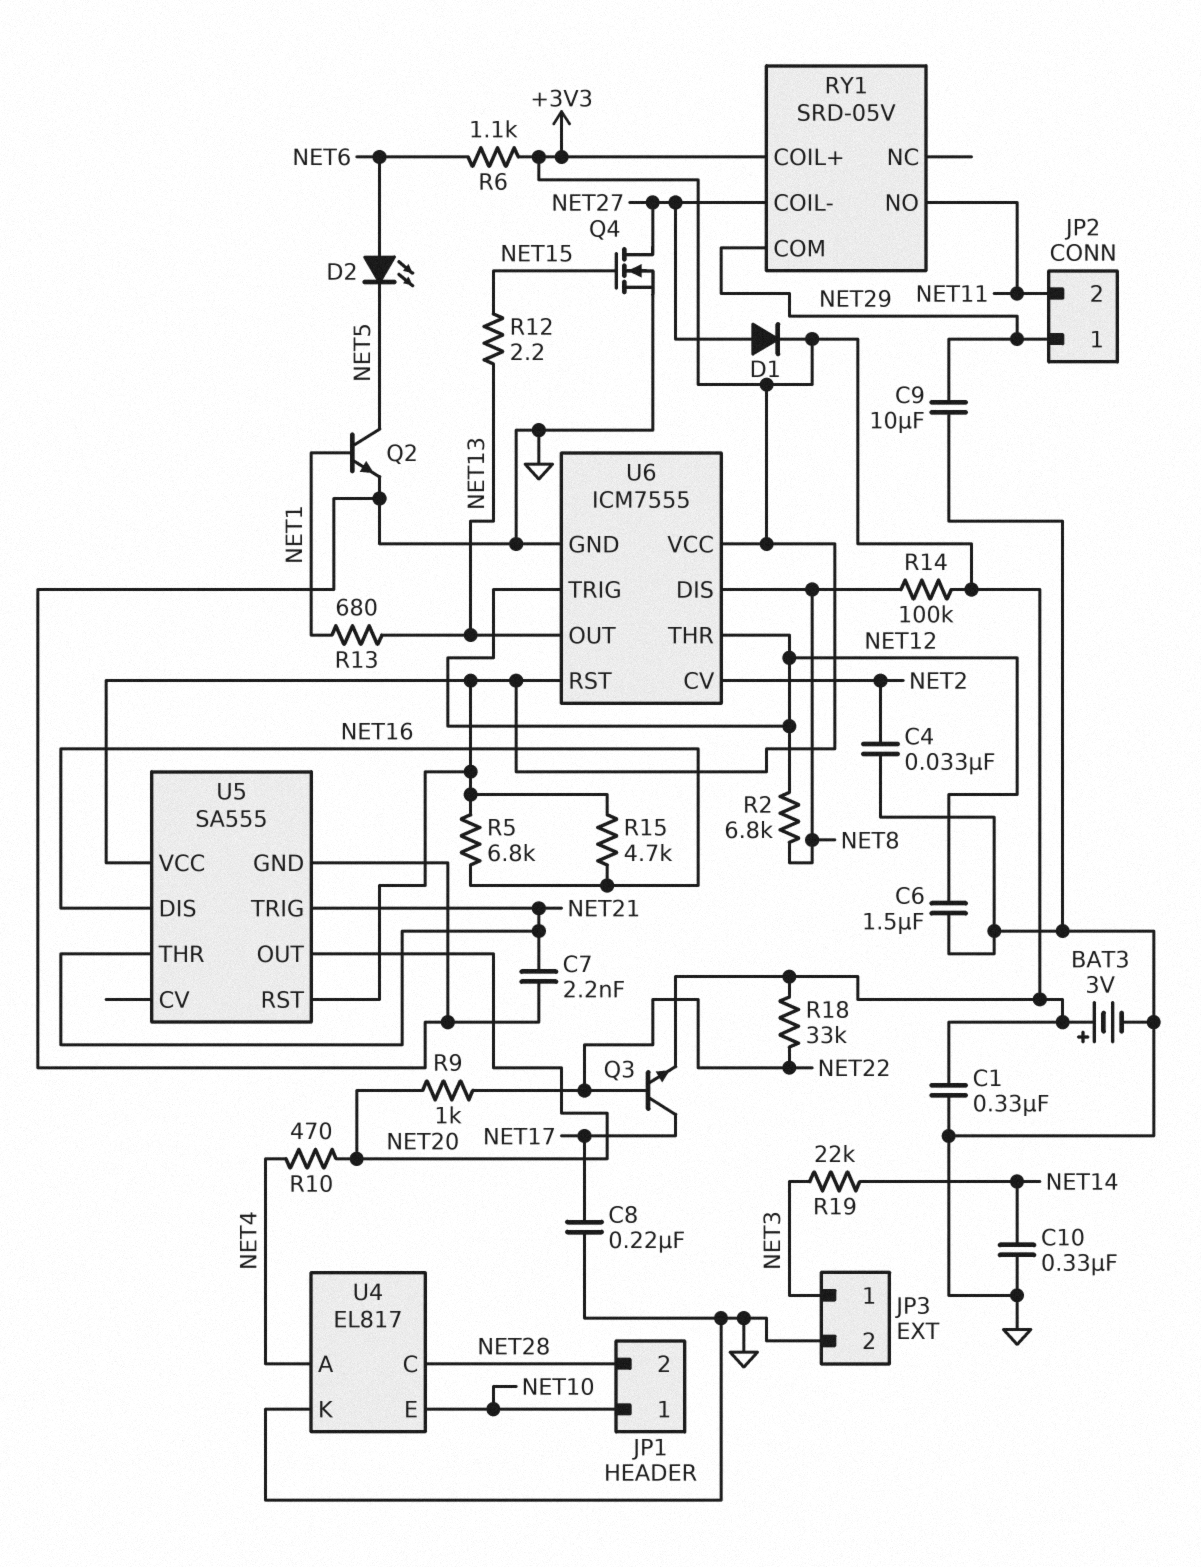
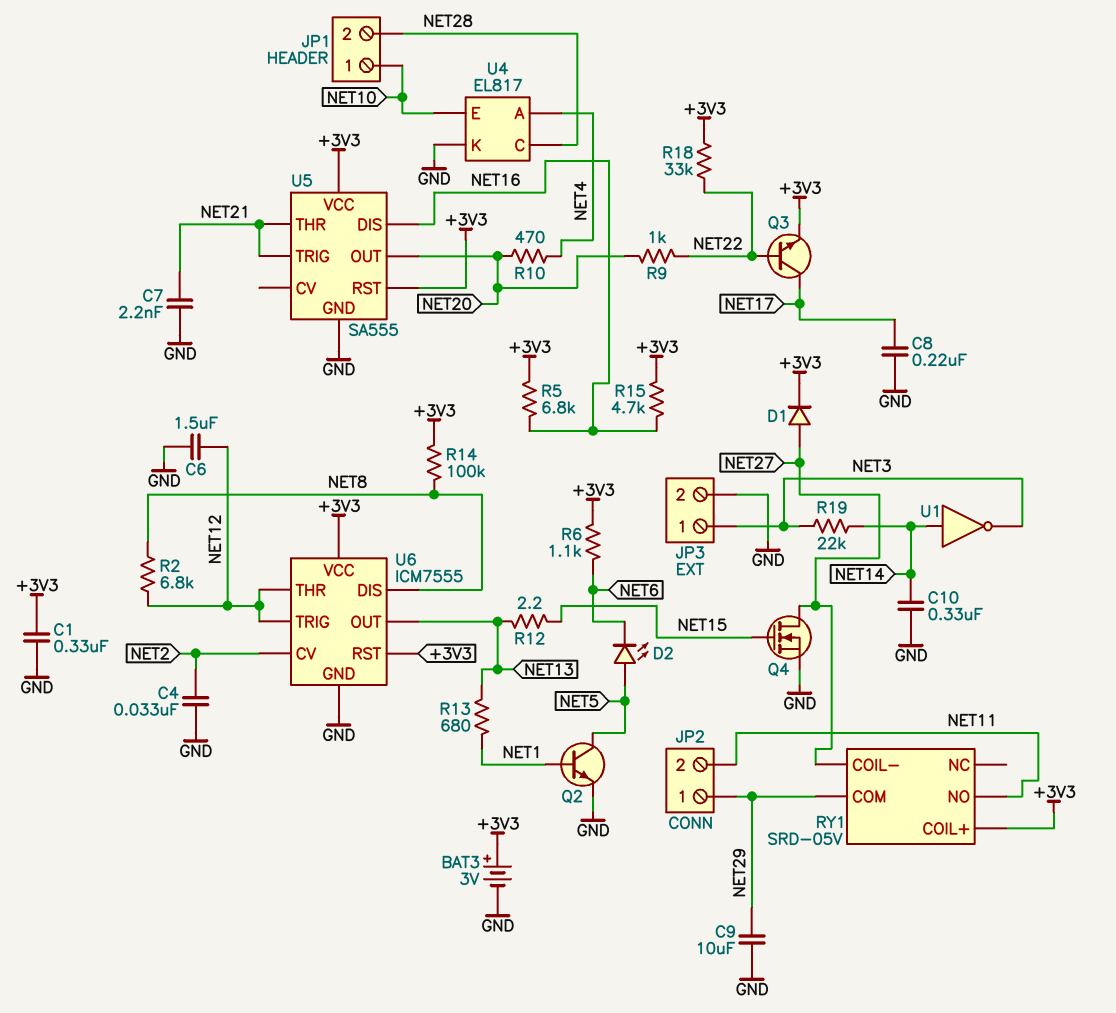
D2: LED (A NET6, K NET5) -> LED (A NET5, K NET6)
U1: none -> NOT (in NET14, out NET3)

